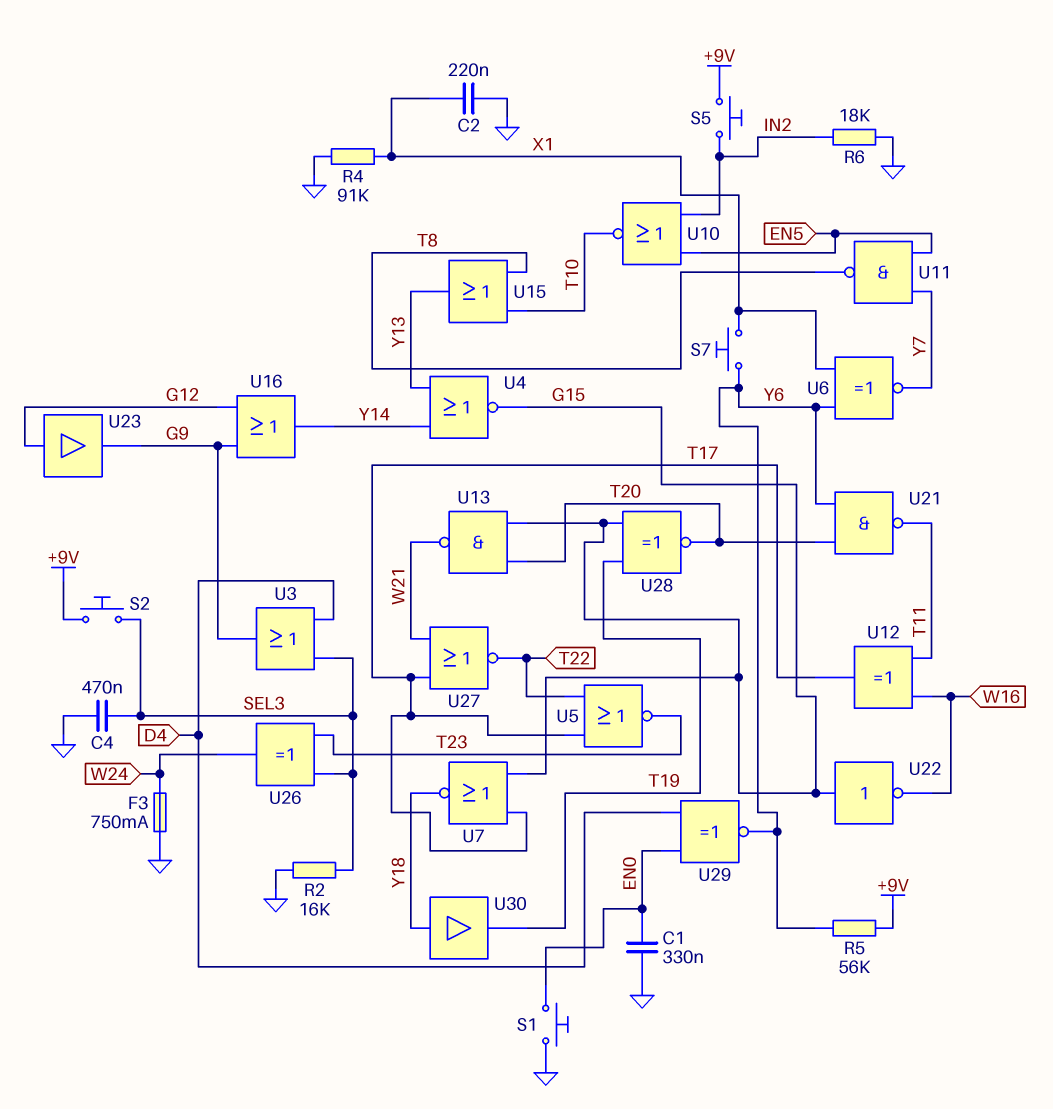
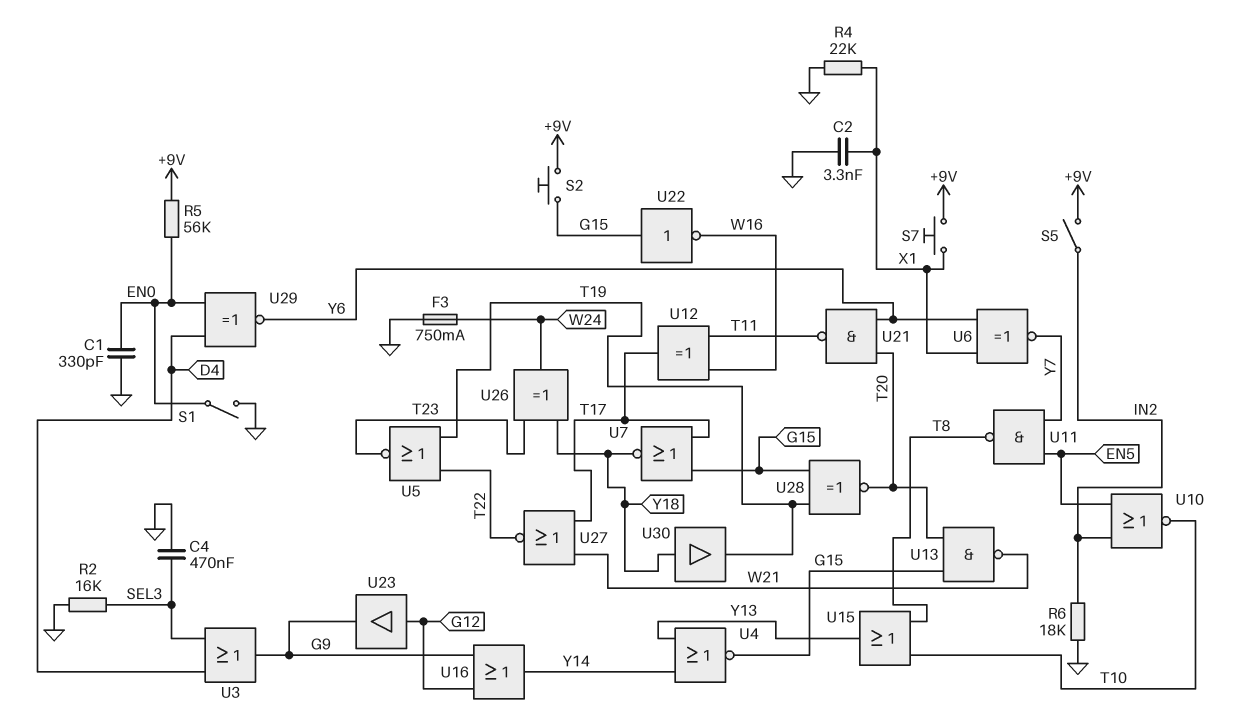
C1: 330nF (EN0, GND) -> 330pF (EN0, GND)
C2: 220nF (GND, X1) -> 3.3nF (GND, X1)
R4: 91k (GND, X1) -> 22k (GND, X1)
R5: 56k (+9V, Y6) -> 56k (+9V, EN0)
S1: button (EN0, GND) -> switch (EN0, GND)
S2: button (+9V, SEL3) -> button (+9V, G15)
S5: button (+9V, IN2) -> switch (+9V, IN2)
S7: button (X1, Y6) -> button (+9V, X1)
U5: NOR (in T17, in T22, out T23) -> NOR (in T19, in T22, out T23)
U26: XOR (in SEL3, in T23, out W24) -> XOR (in T23, in Y18, out W24)

